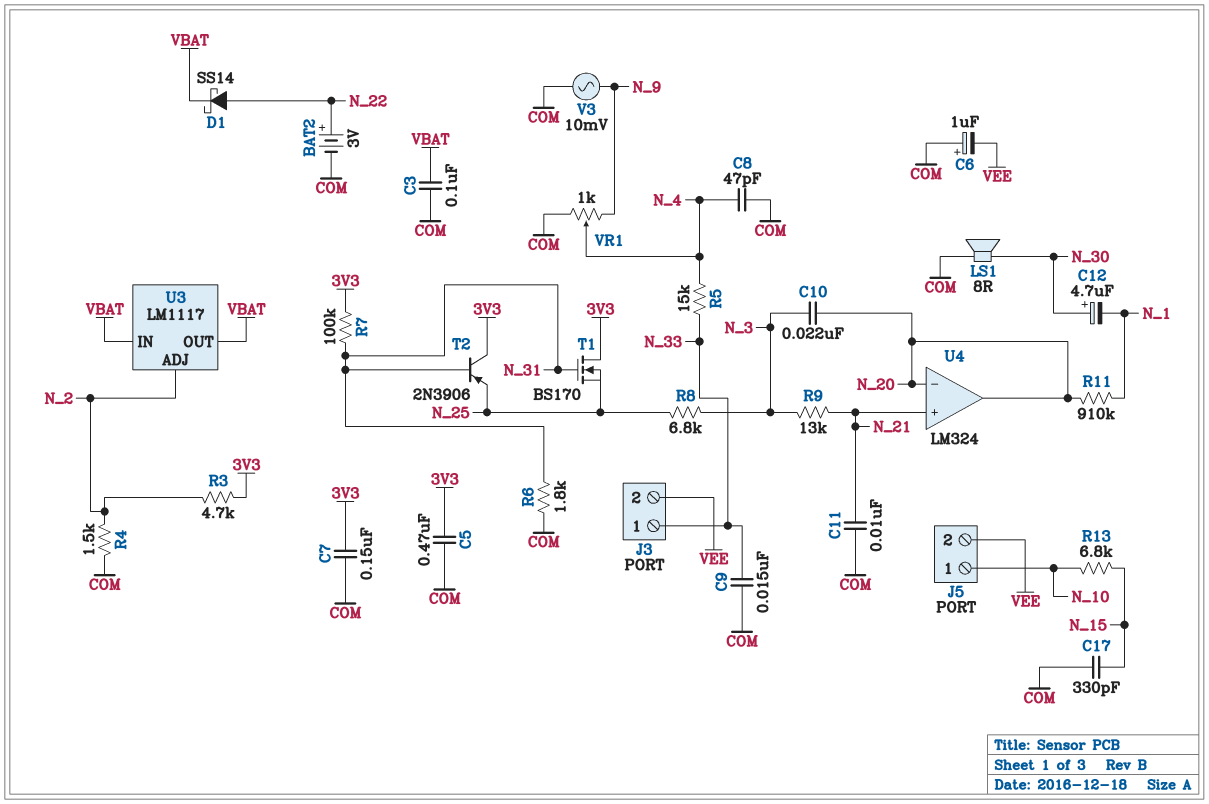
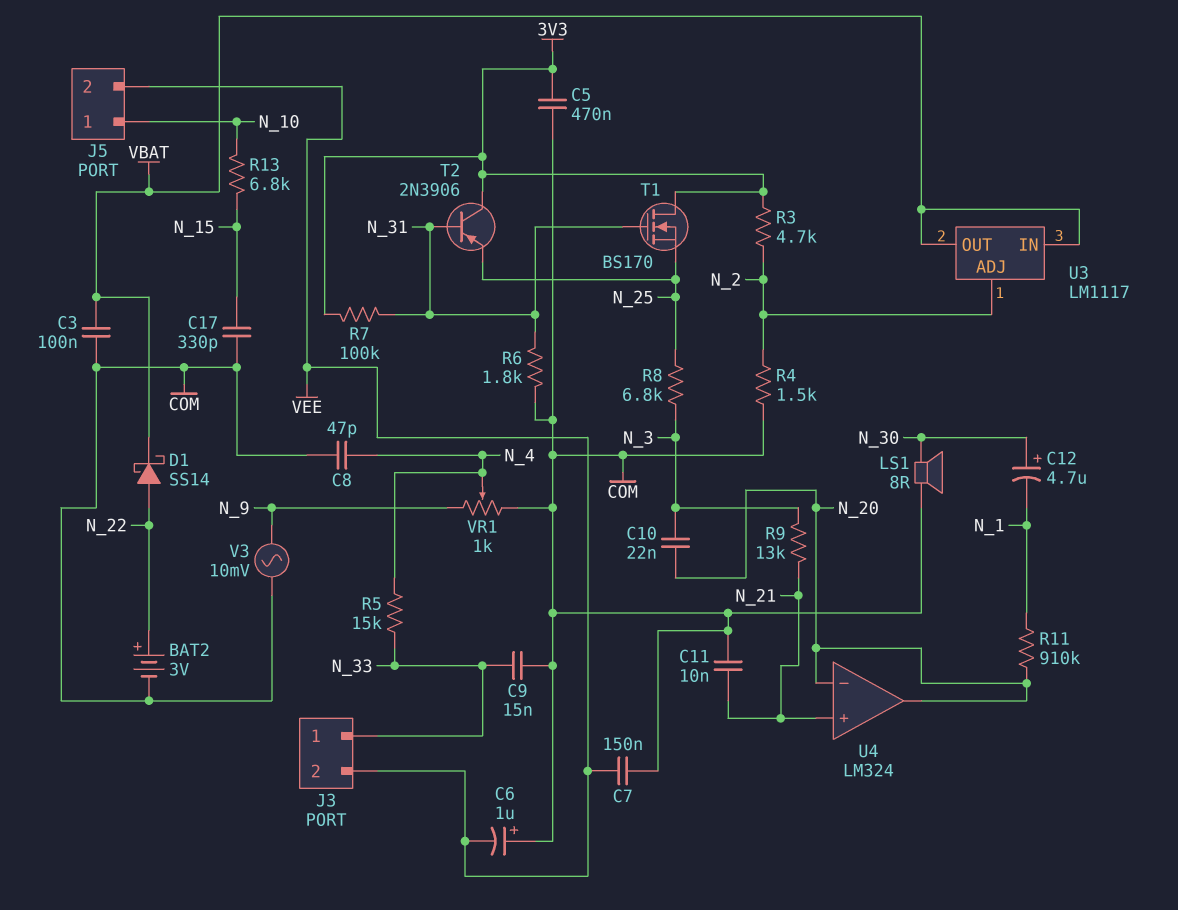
C7: 150nF (3V3, COM) -> 150nF (COM, VEE)

